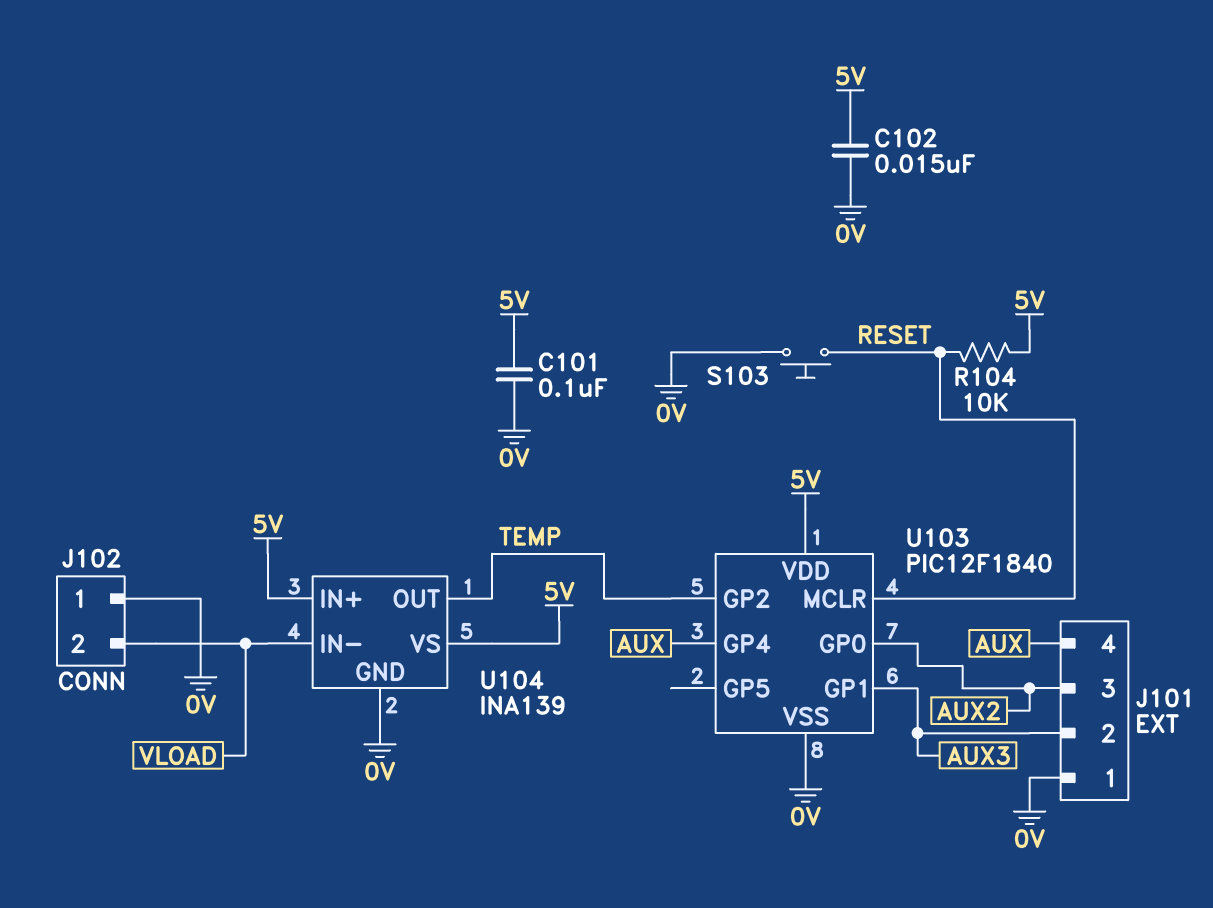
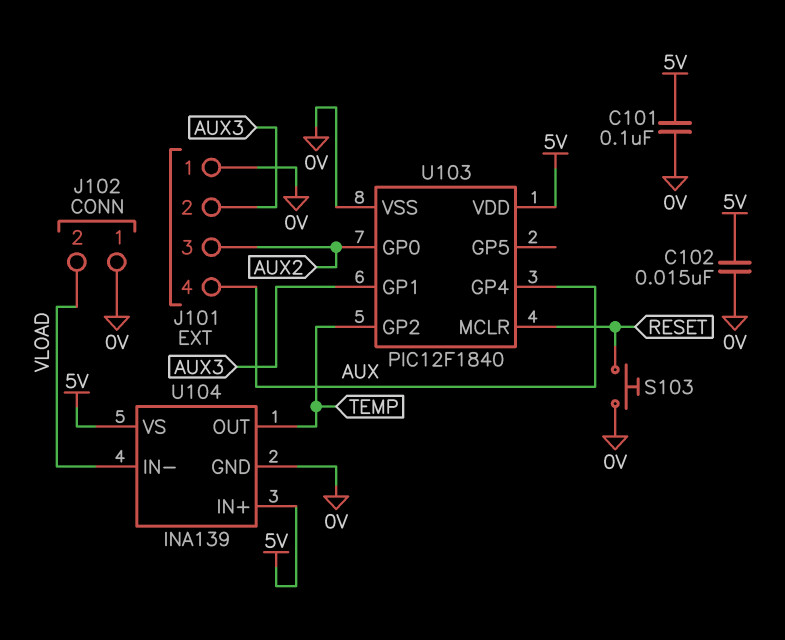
R104: 10k (5V, RESET) -> none

